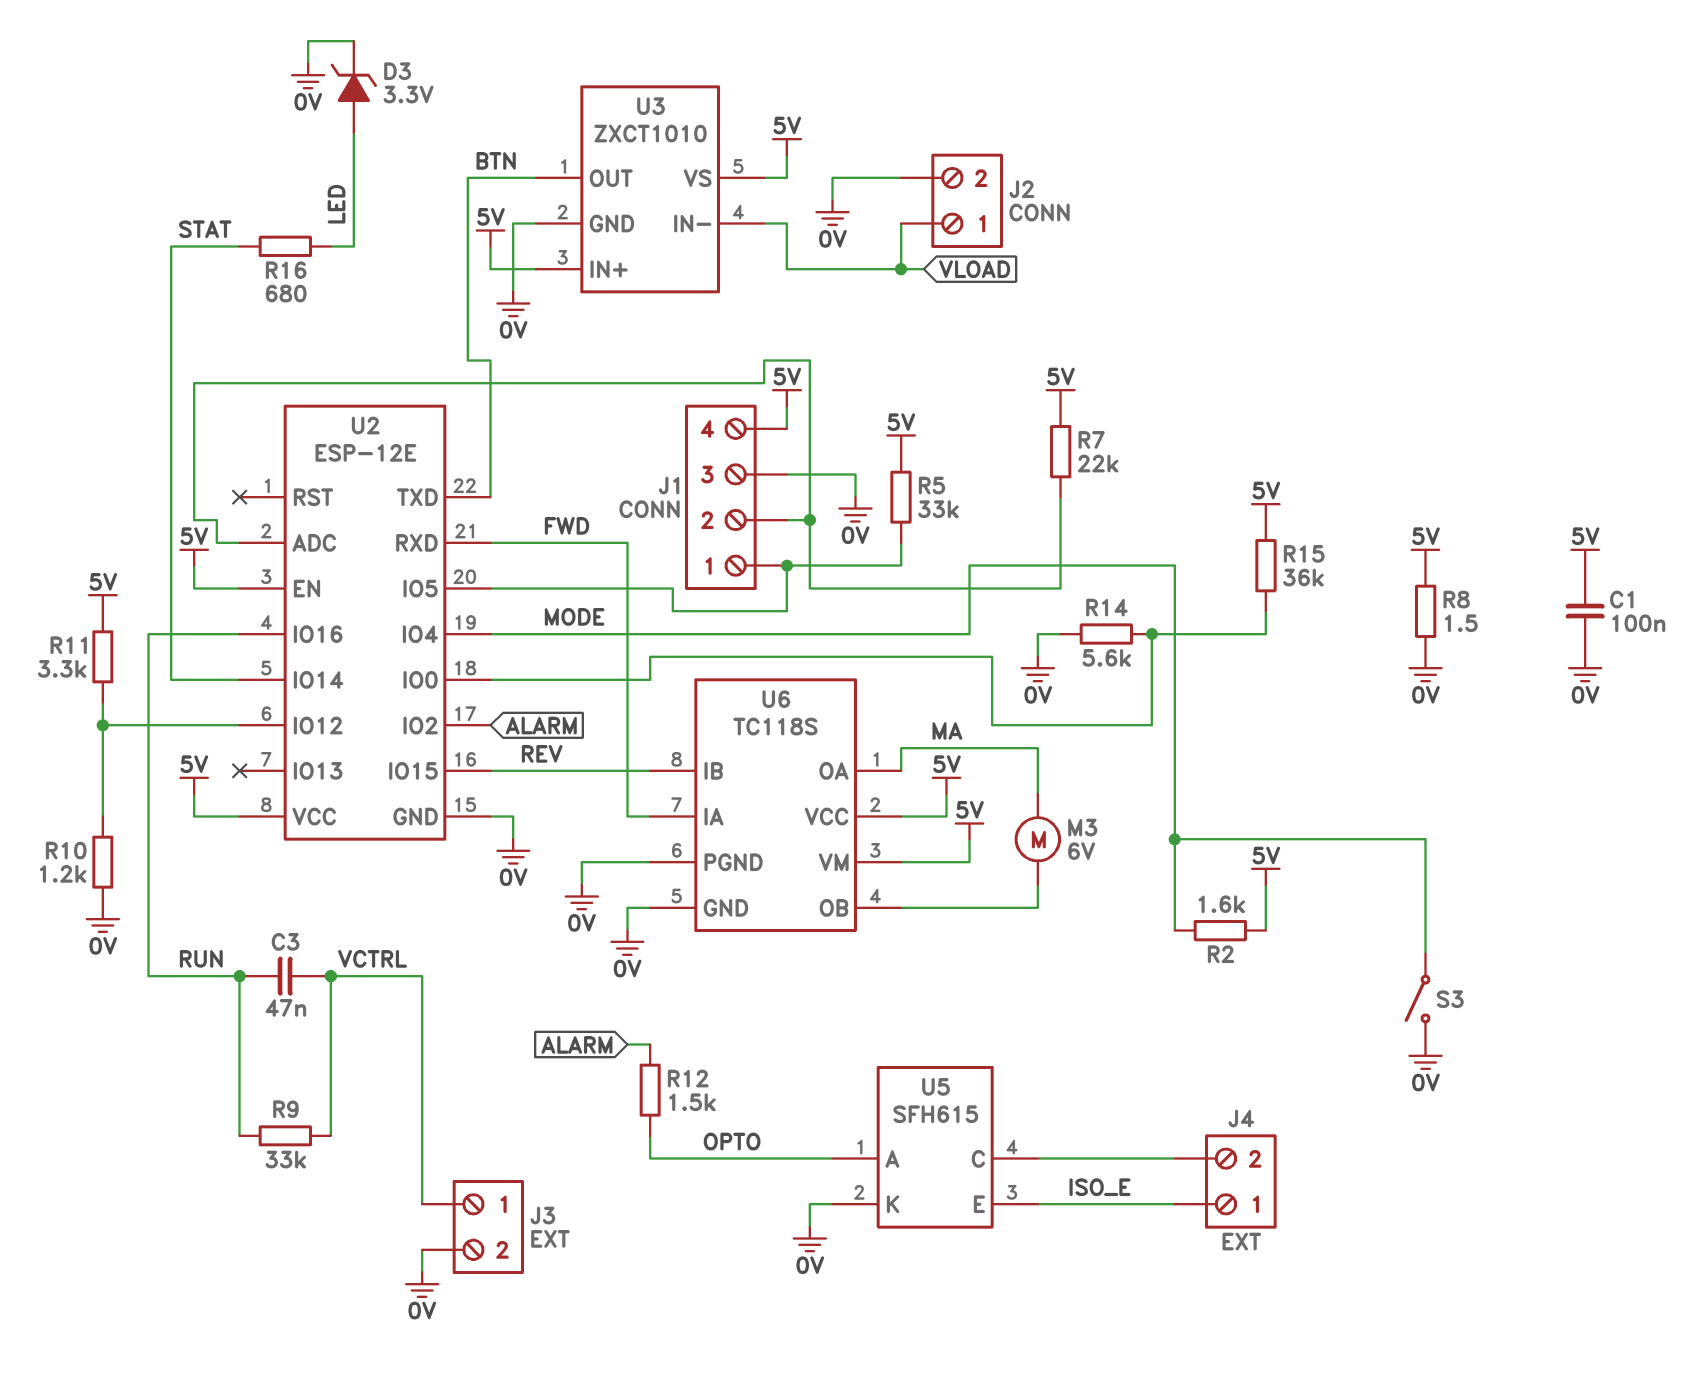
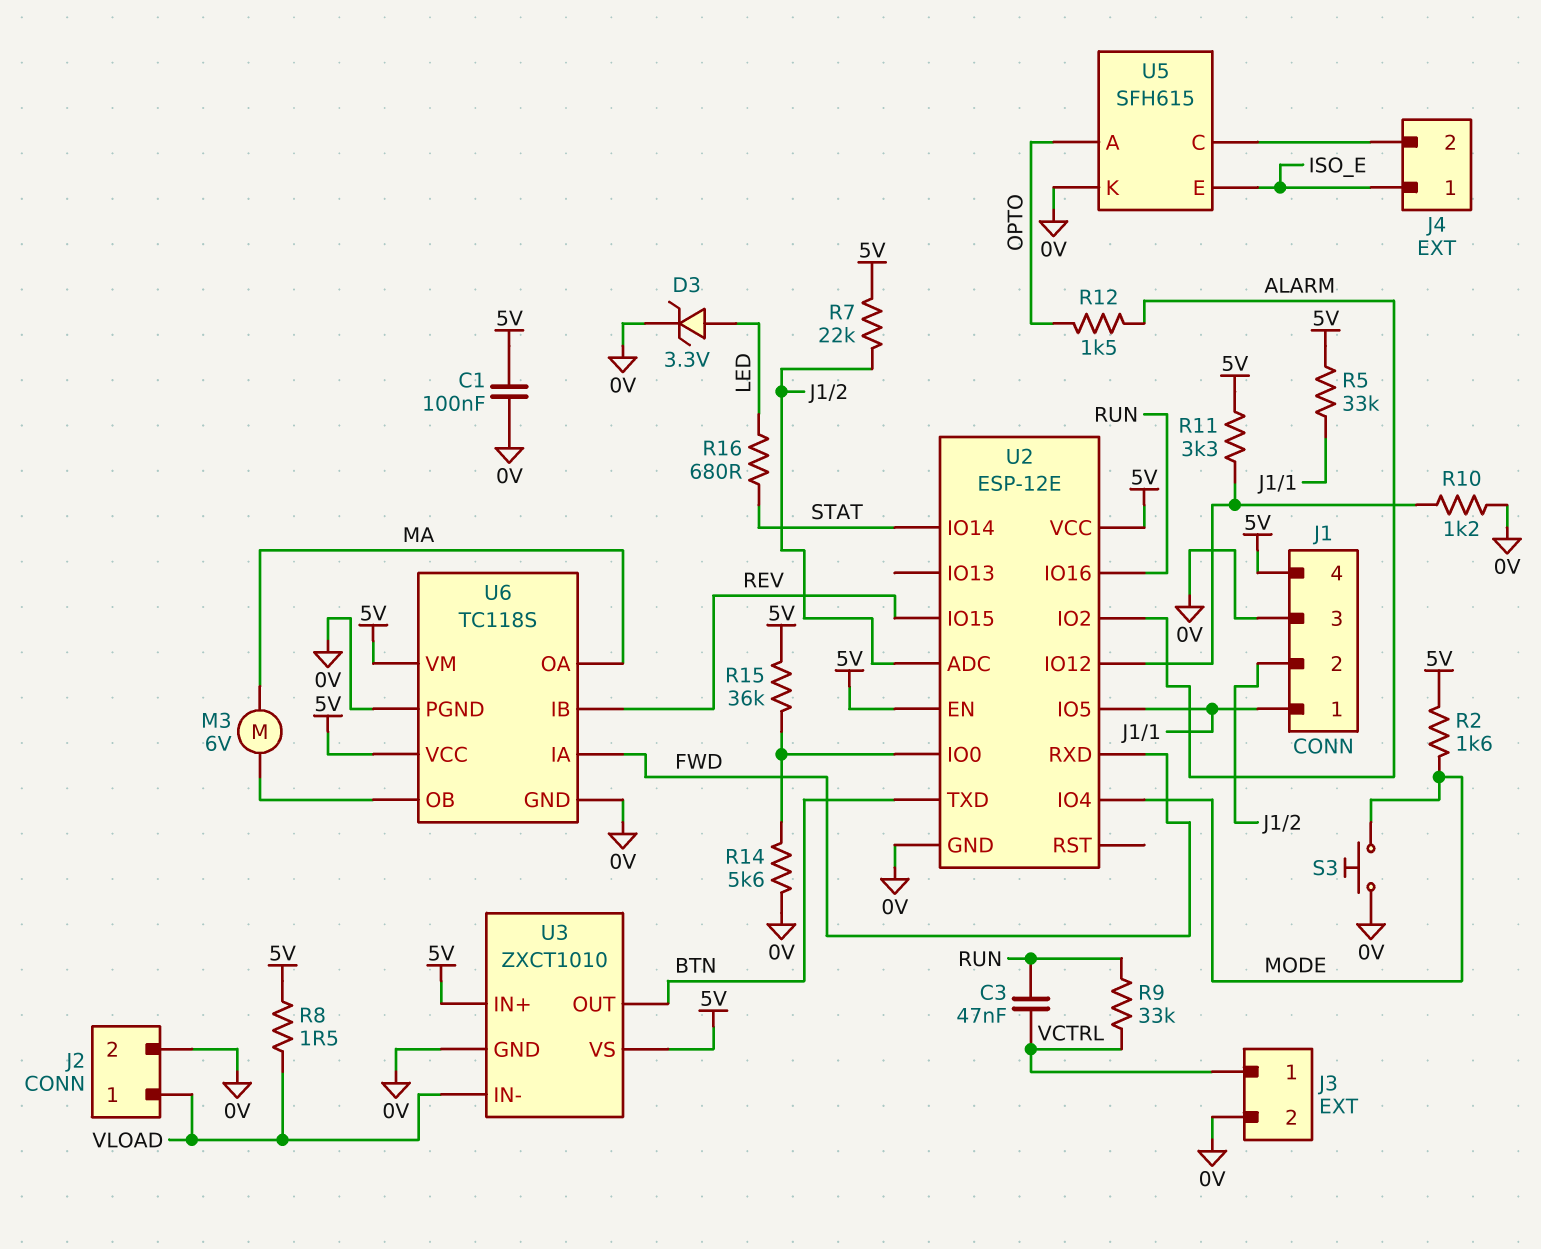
R8: 1.5 (0V, 5V) -> 1.5 (5V, VLOAD)
S3: switch (0V, MODE) -> button (0V, MODE)

